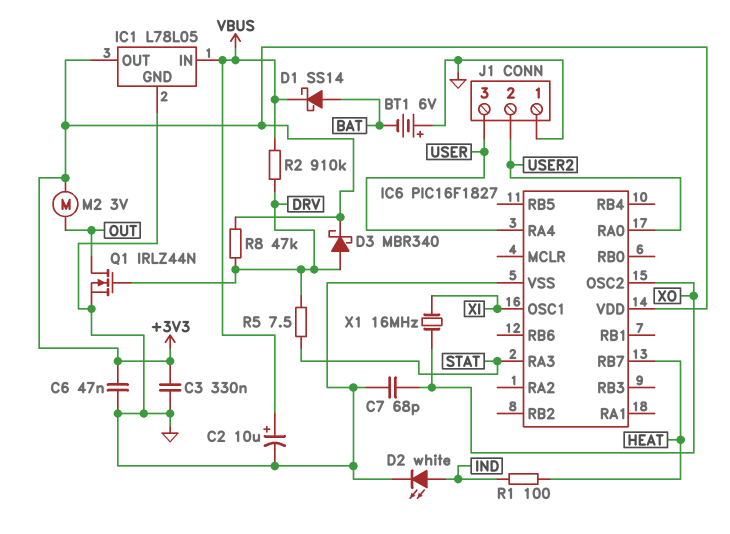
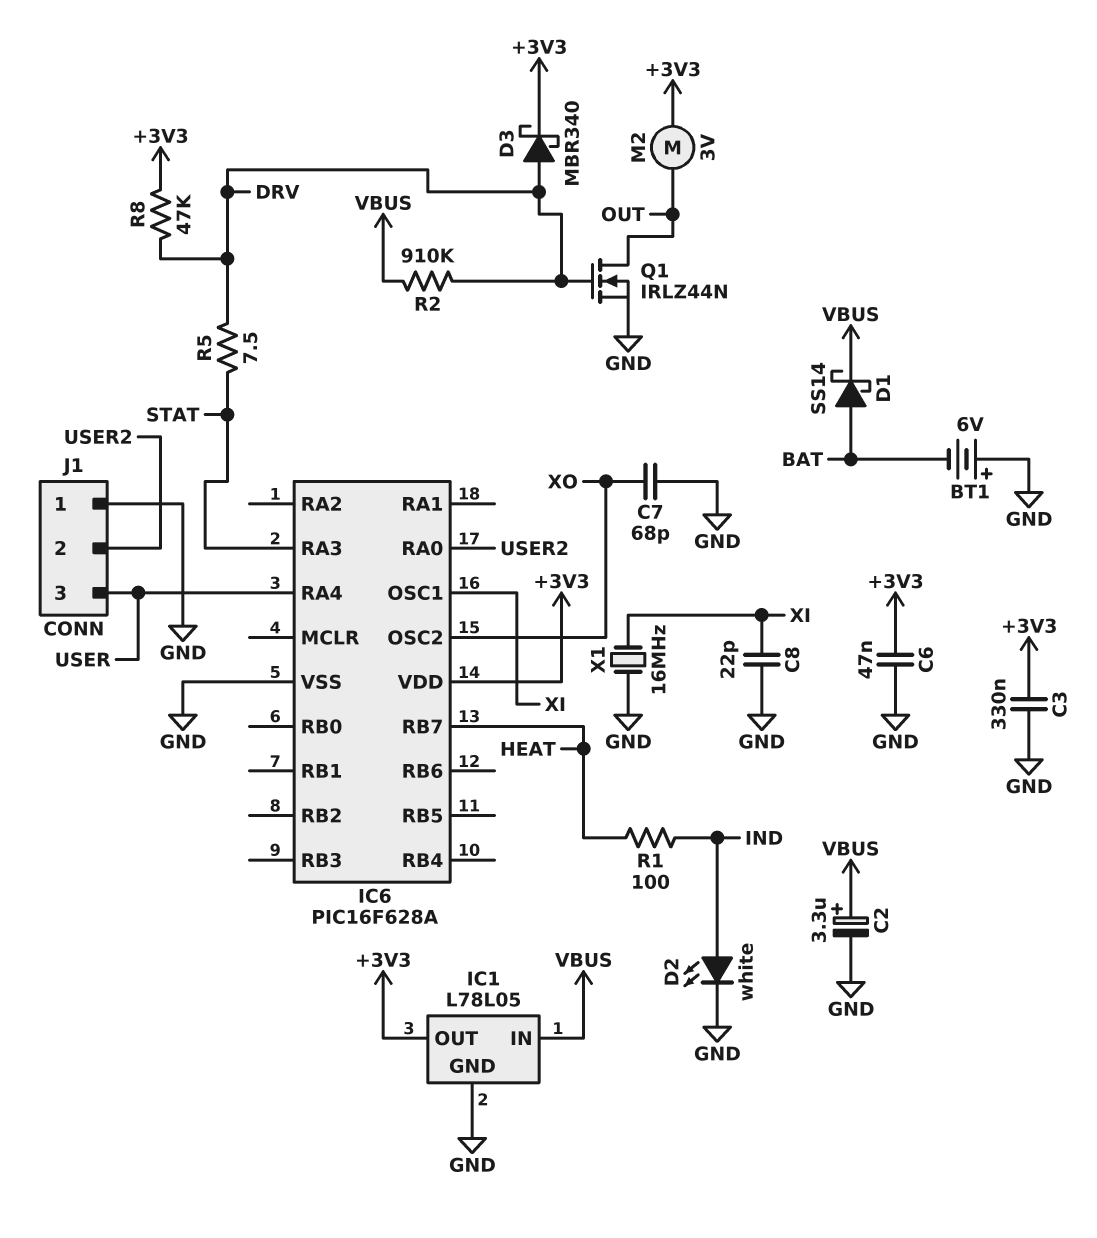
C2: 10uF (plus VBUS, minus GND) -> 3.3uF (plus VBUS, minus GND)
C8: none -> 22pF (GND, XI)
IC6: PIC16F1827 -> PIC16F628A
X1: 16MHz (XI, XO) -> 16MHz (GND, XI)

